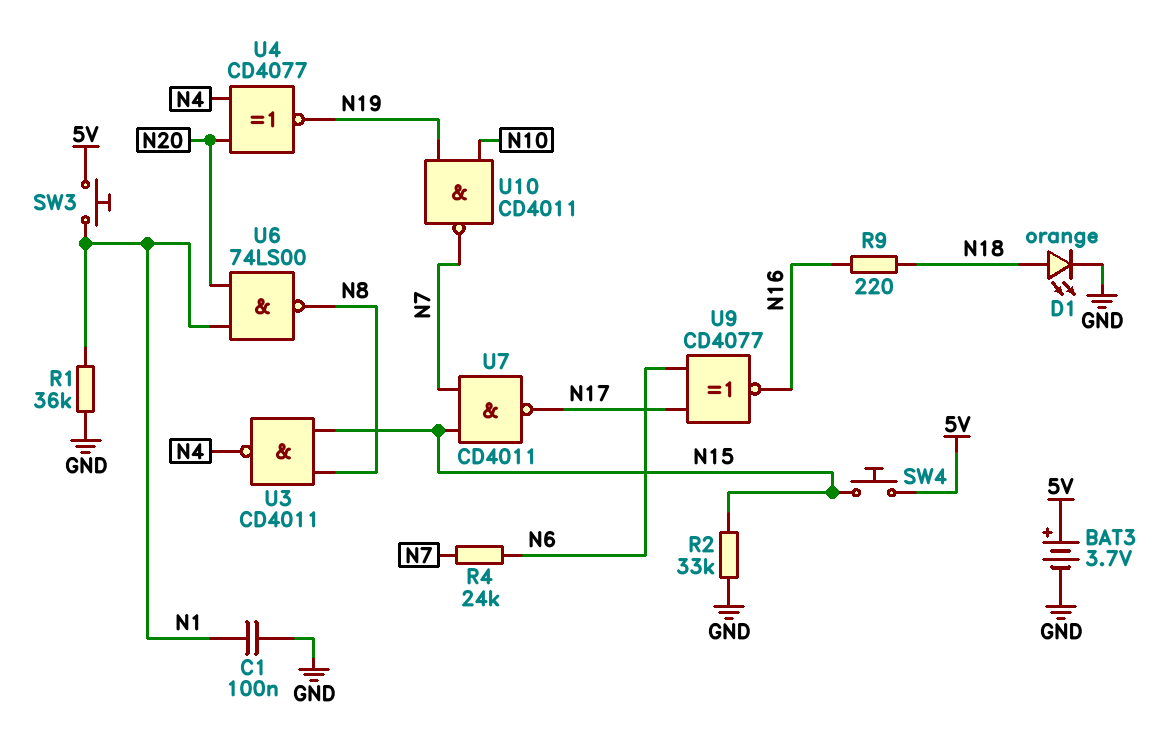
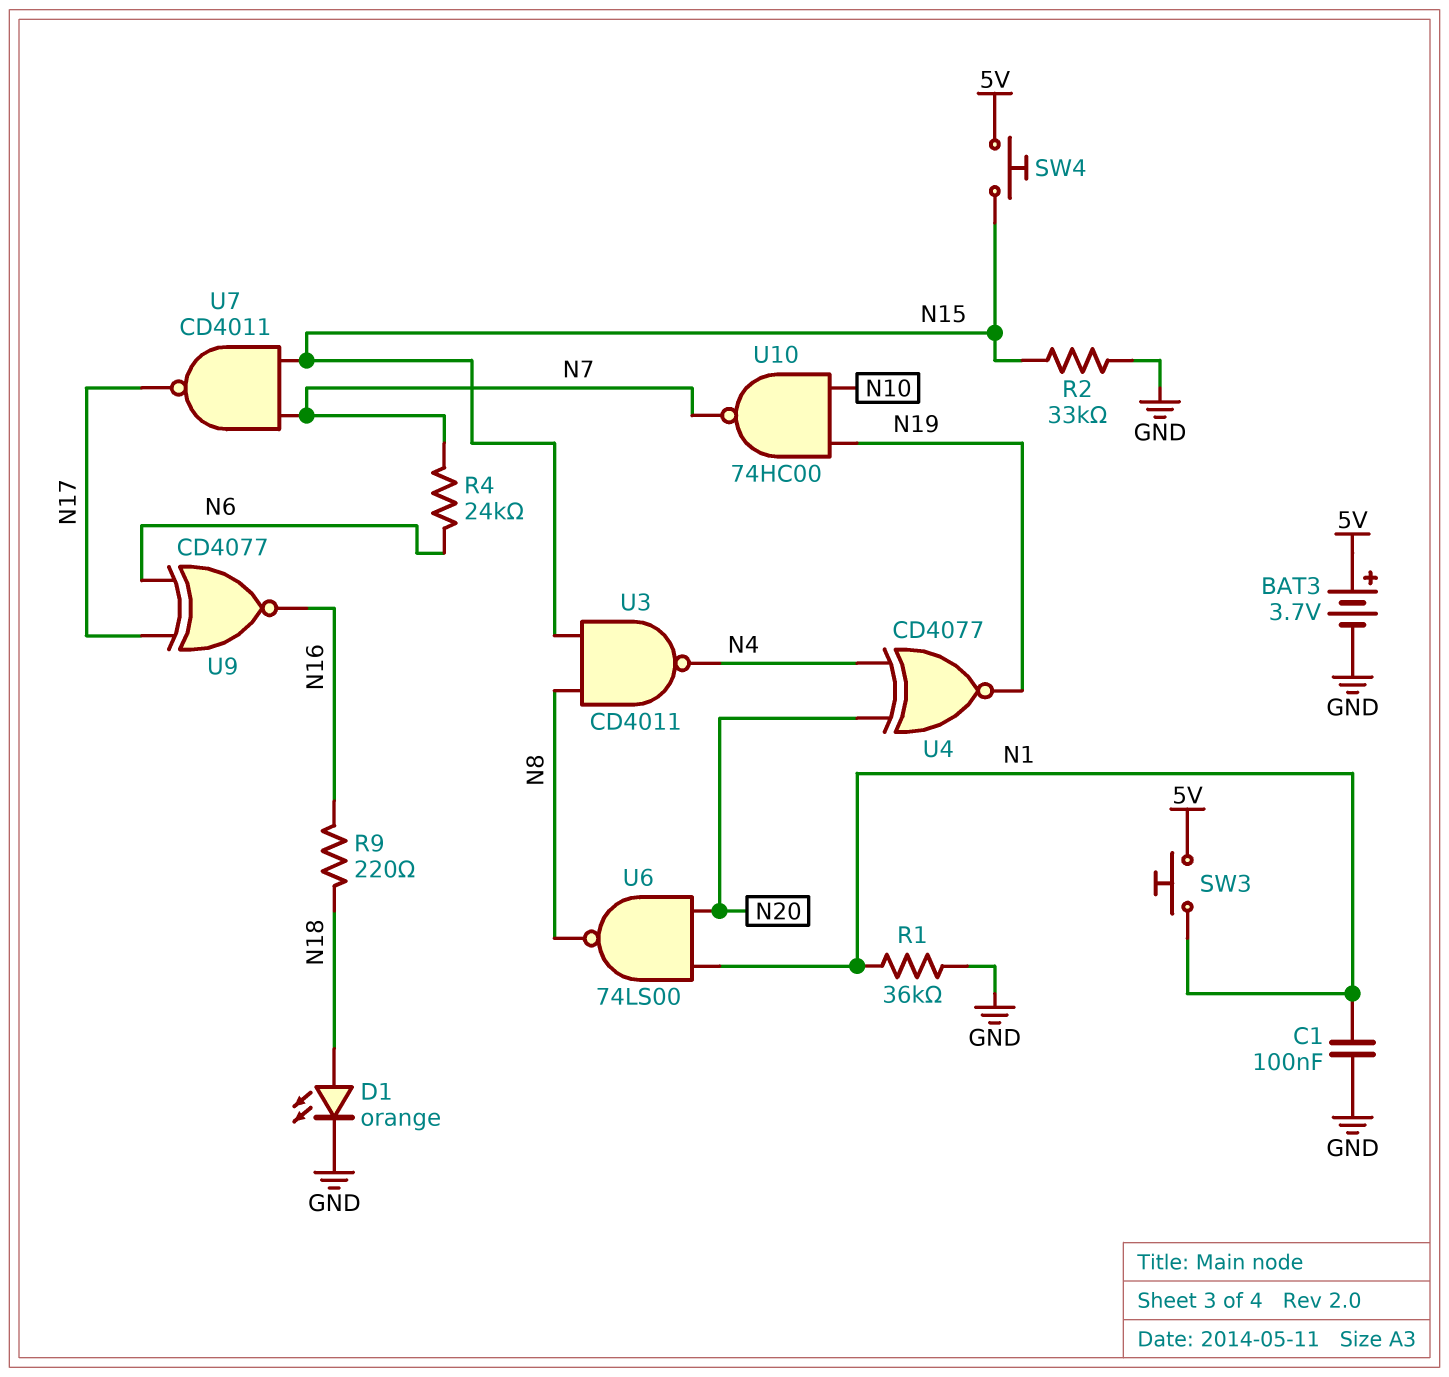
U10: NAND CD4011 (in N10, in N19, out N7) -> NAND 74HC00 (in N10, in N19, out N7)

